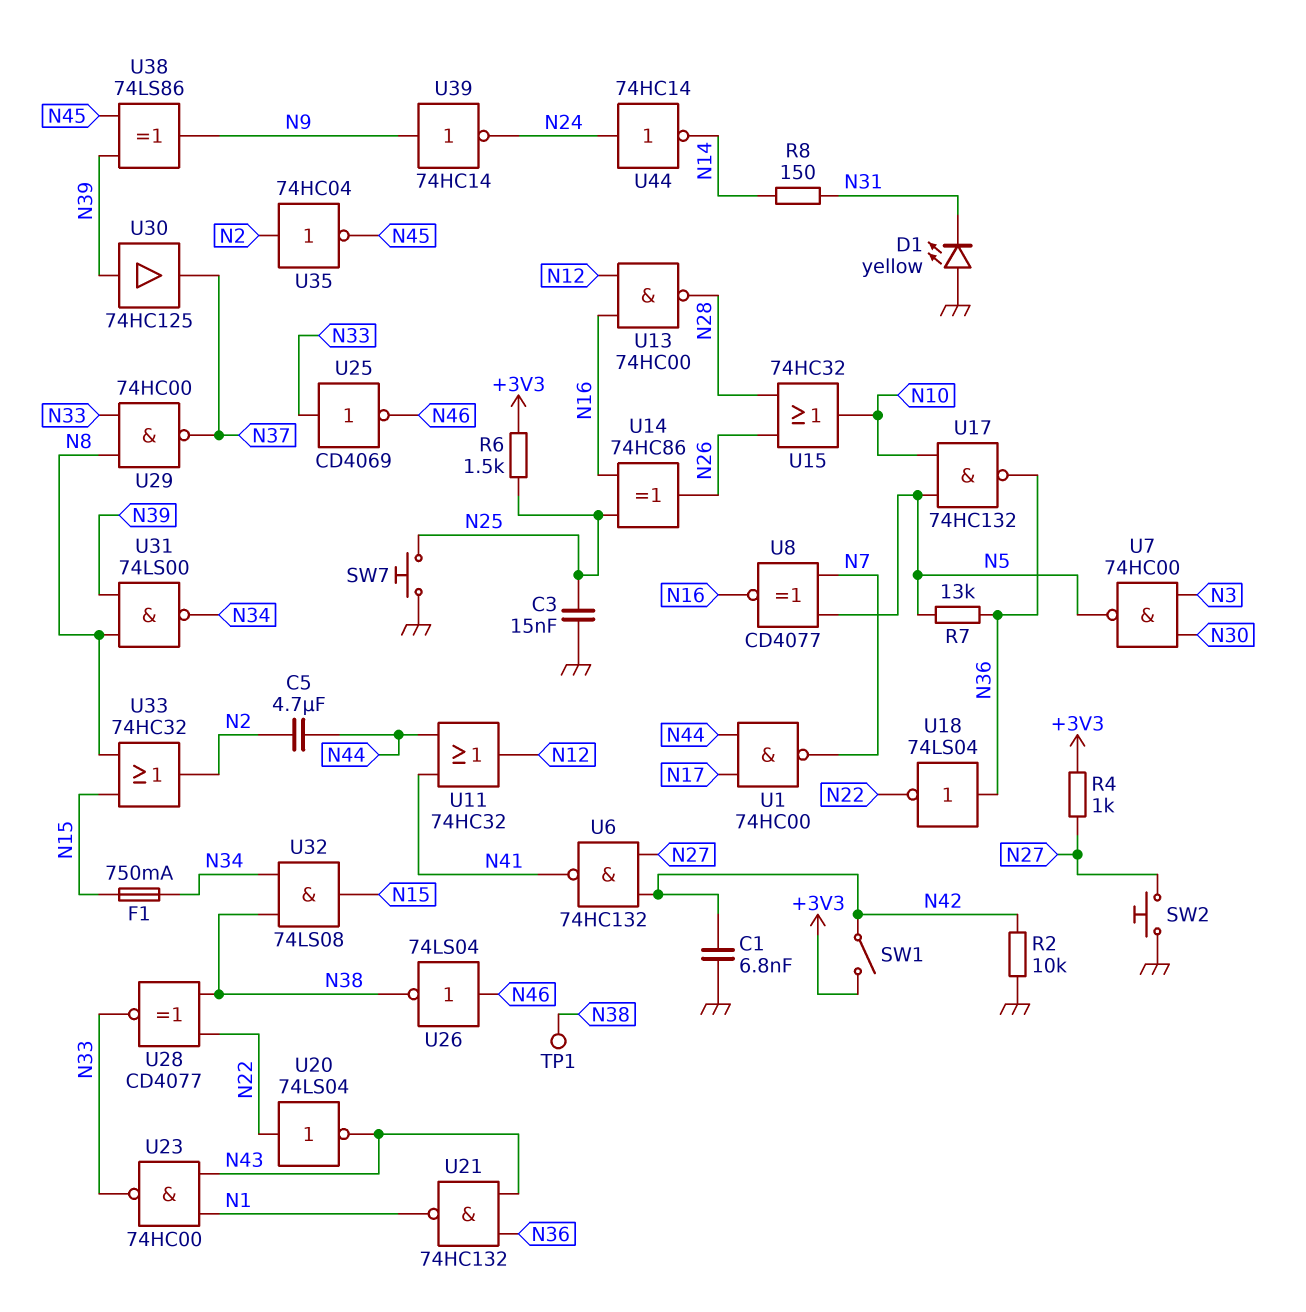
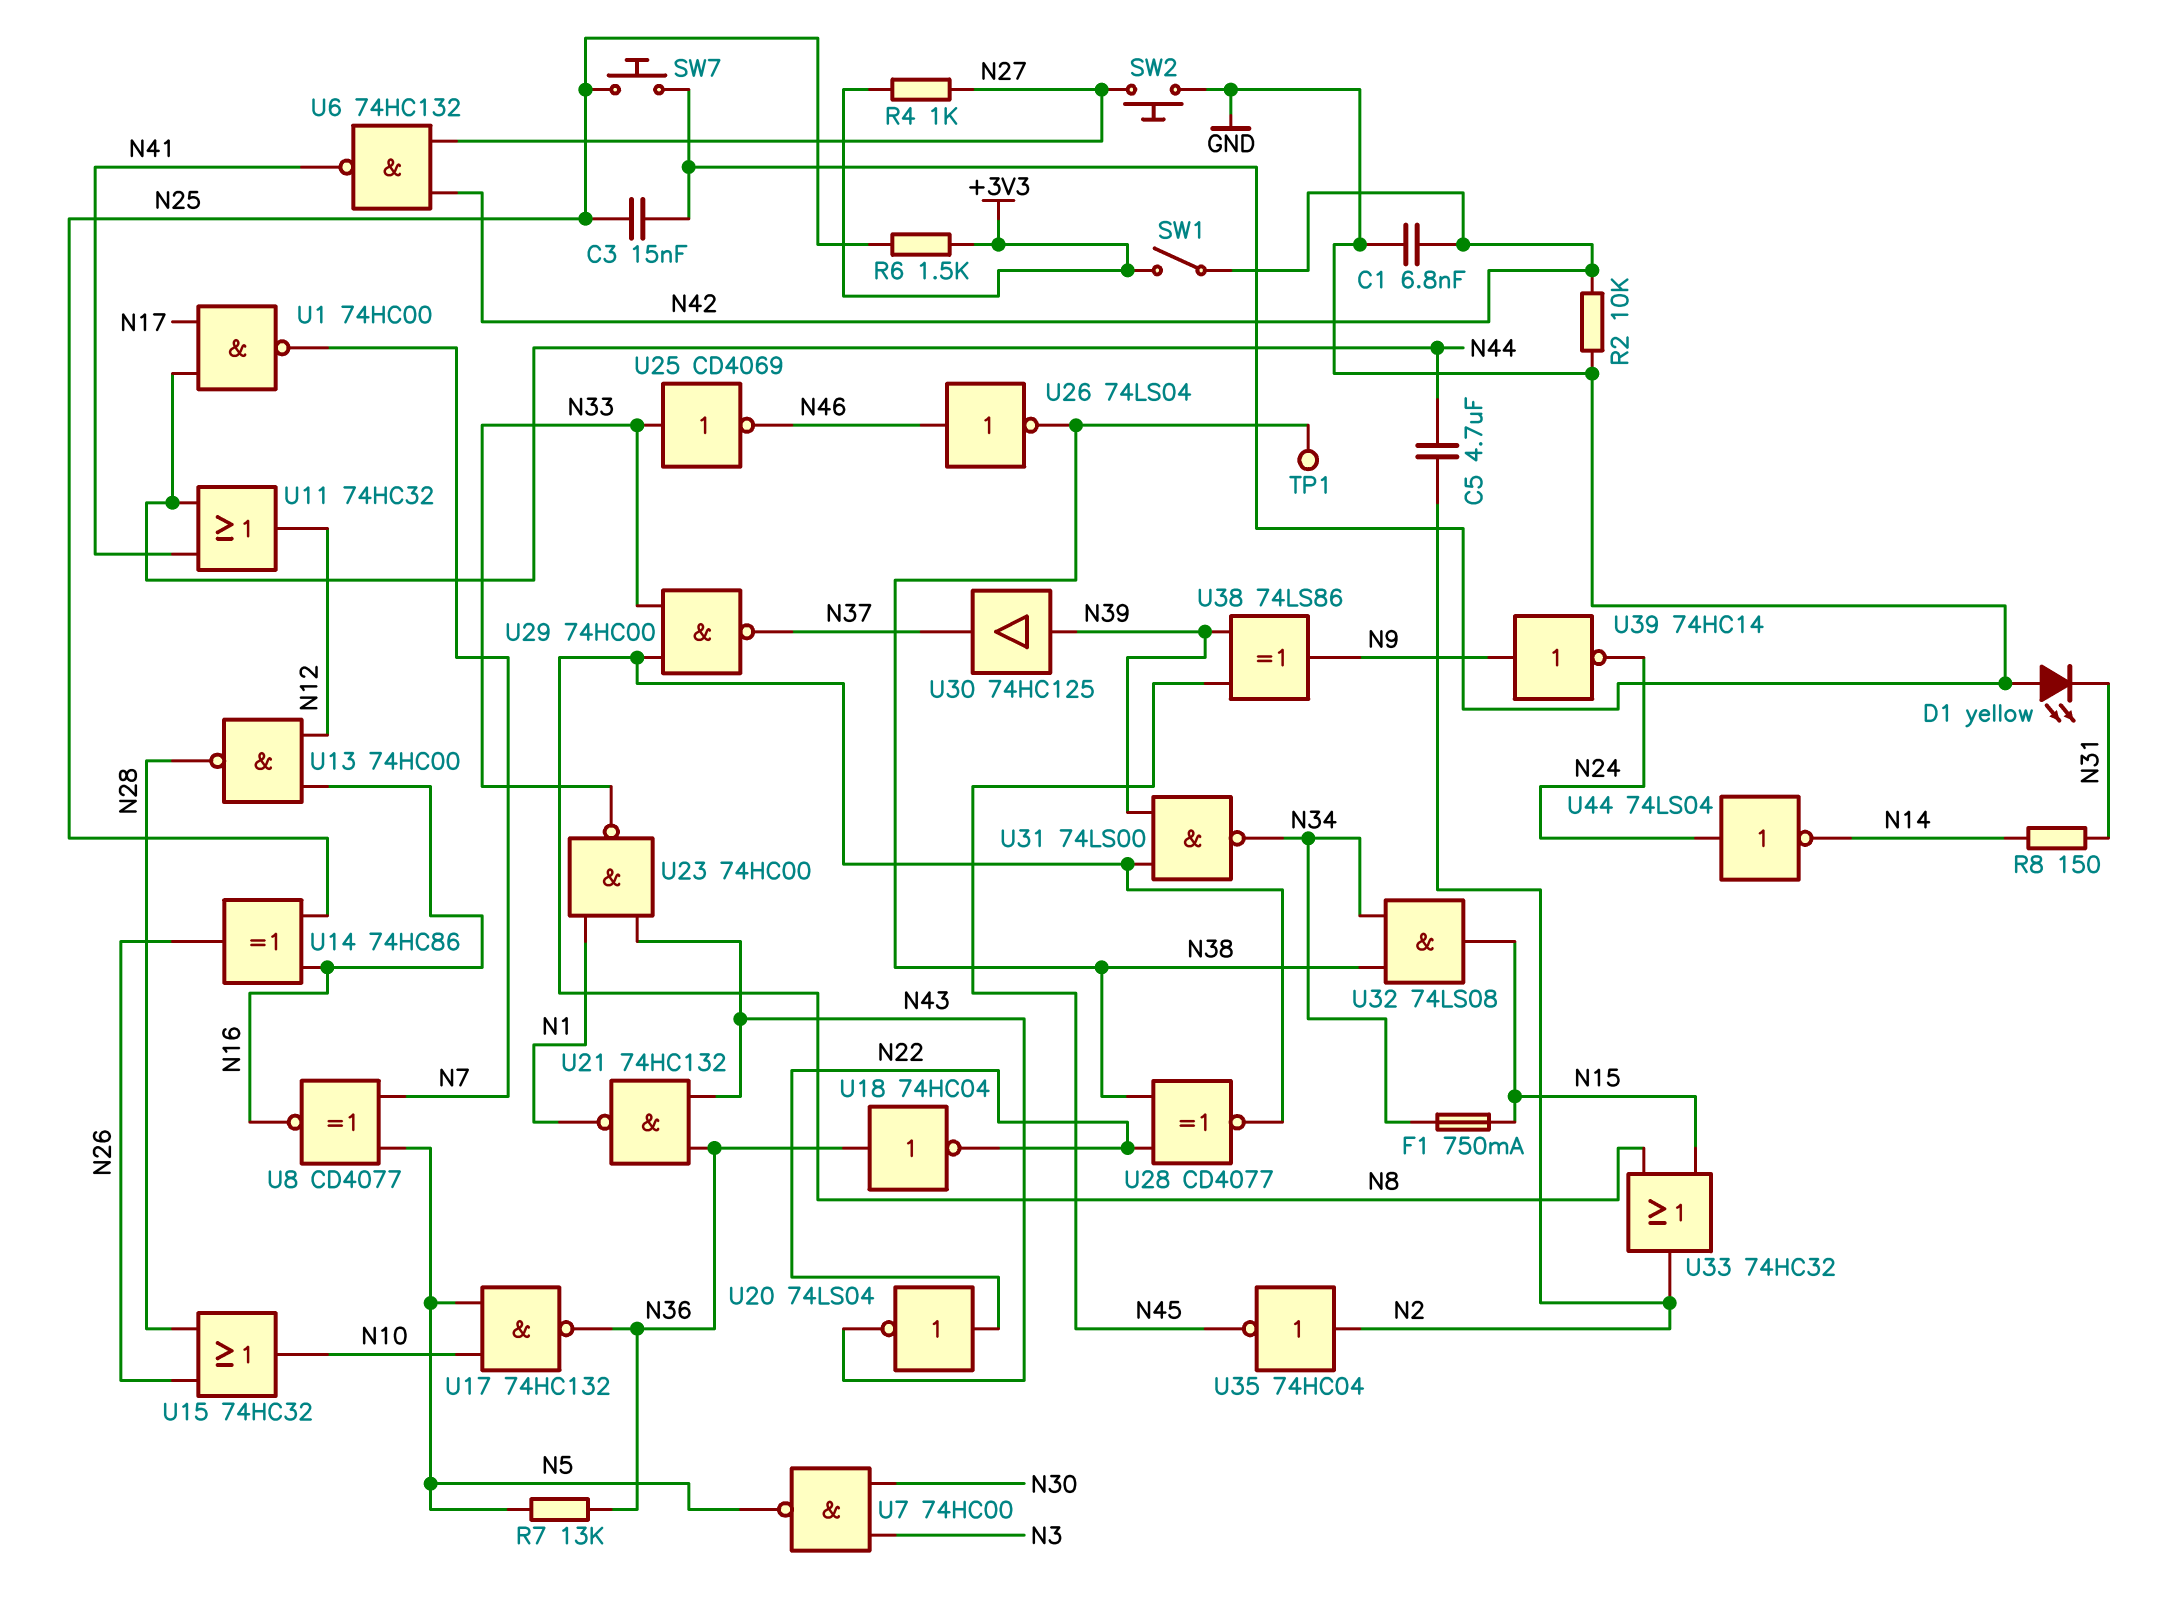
U18: NOT 74LS04 (in N36, out N22) -> NOT 74HC04 (in N36, out N22)
U28: XNOR CD4077 (in N22, in N38, out N33) -> XNOR CD4077 (in N22, in N38, out N8)
U44: NOT 74HC14 (in N24, out N14) -> NOT 74LS04 (in N24, out N14)

